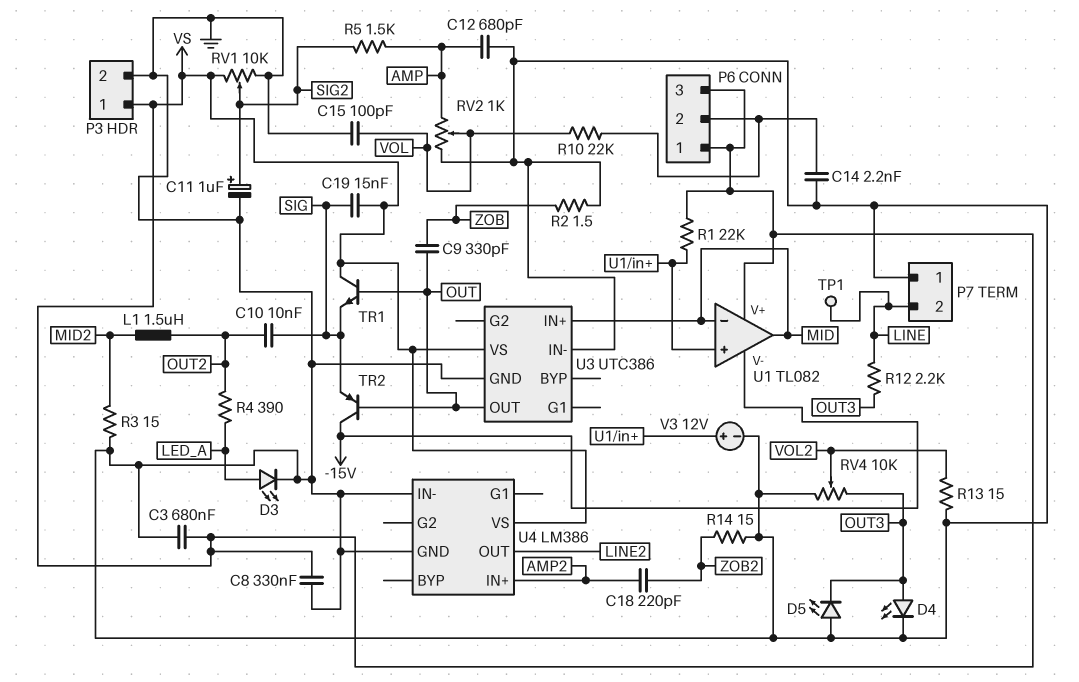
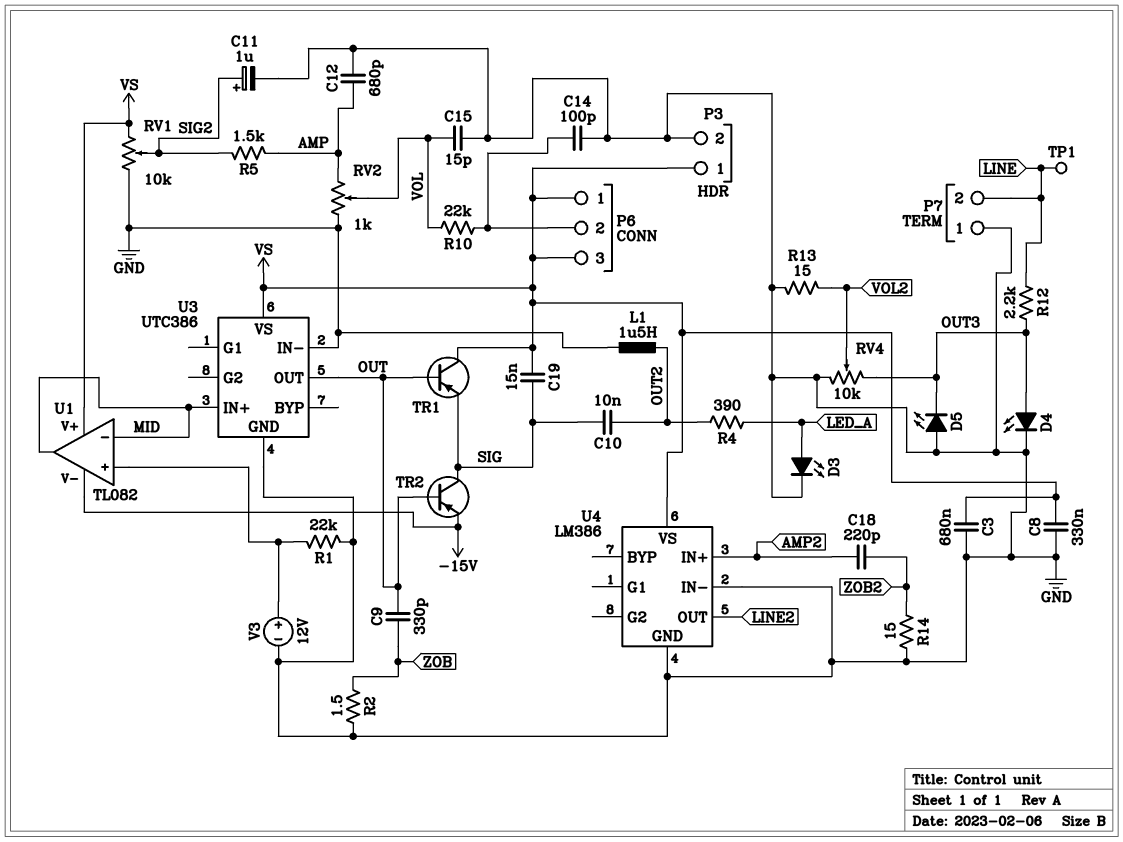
C14: 2.2nF (GND, P6/2) -> 100pF (GND, P6/2)
C15: 100pF (GND, VOL) -> 15pF (GND, VOL)
L1: 1.5uH (MID2, OUT2) -> 1.5uH (GND, OUT2)
R1: 22k (U1/in+, VS) -> 22k (GND, U1/in+)
R3: 15 (GND, MID2) -> none
TR1: NPN (B OUT, C VS, E SIG) -> PNP (B OUT, C VS, E SIG)
TR2: PNP (B OUT, C -15V, E SIG) -> PNP (B OUT, C SIG, E -15V)

